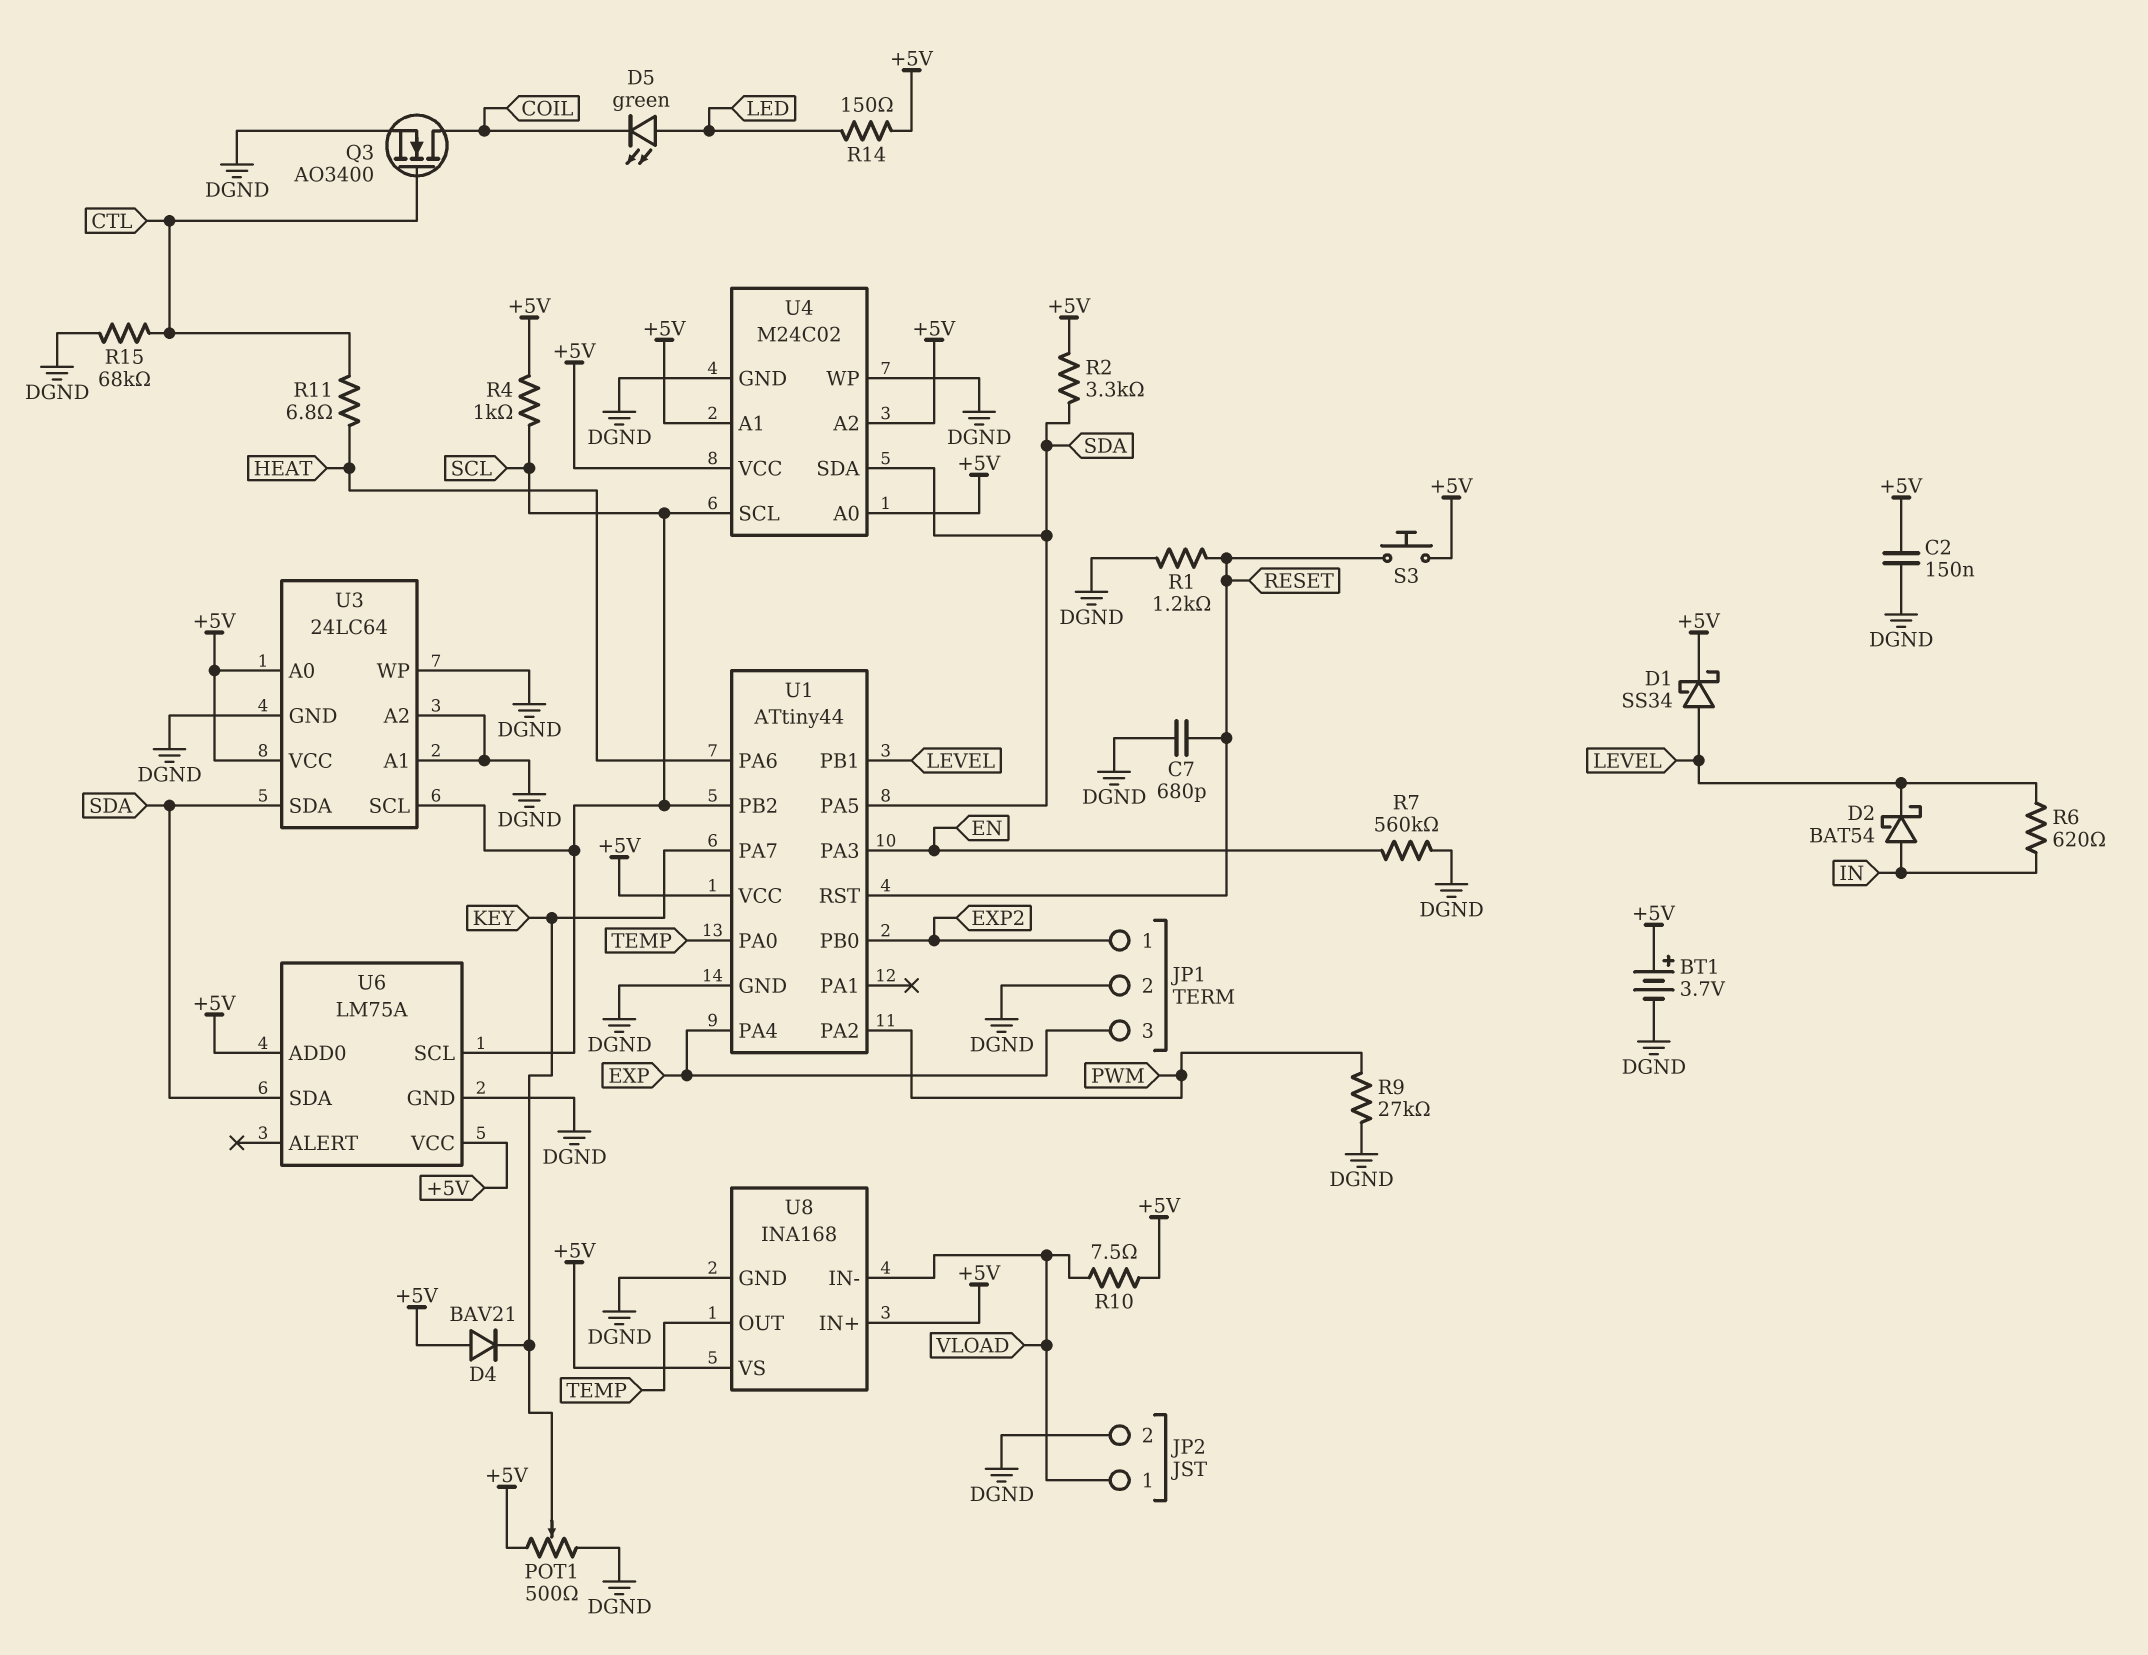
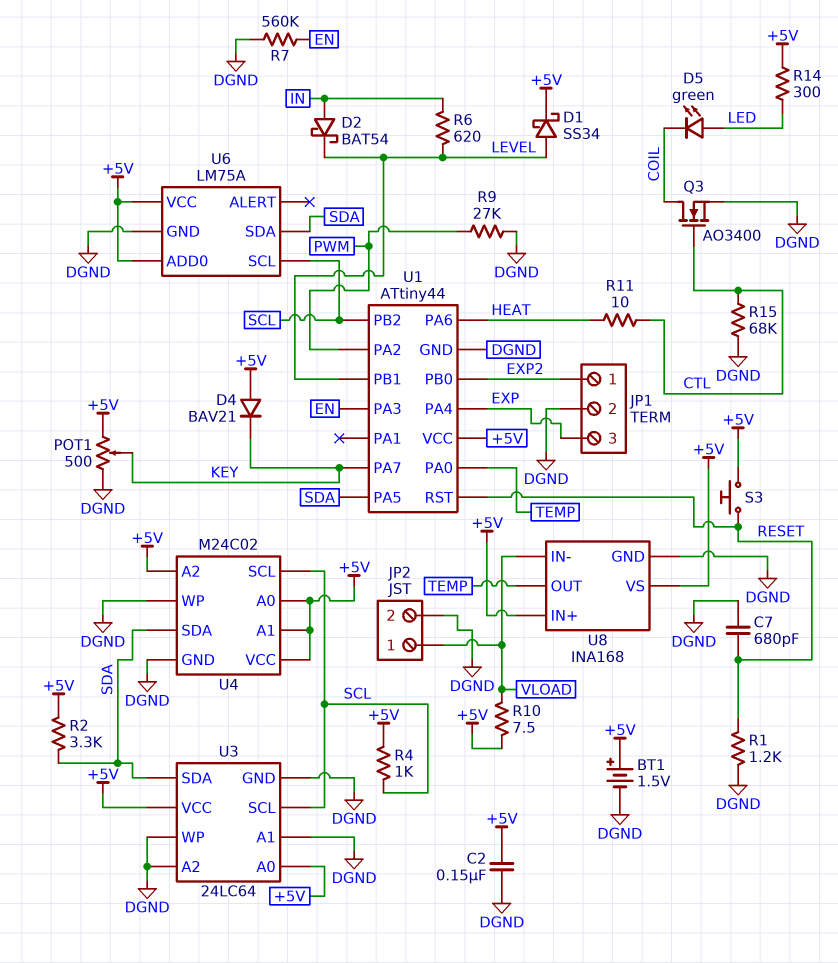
BT1: 3.7V (plus +5V, minus DGND) -> 1.5V (plus +5V, minus DGND)
R11: 6.8 (CTL, HEAT) -> 10 (CTL, HEAT)
R14: 150 (+5V, LED) -> 300 (+5V, LED)

